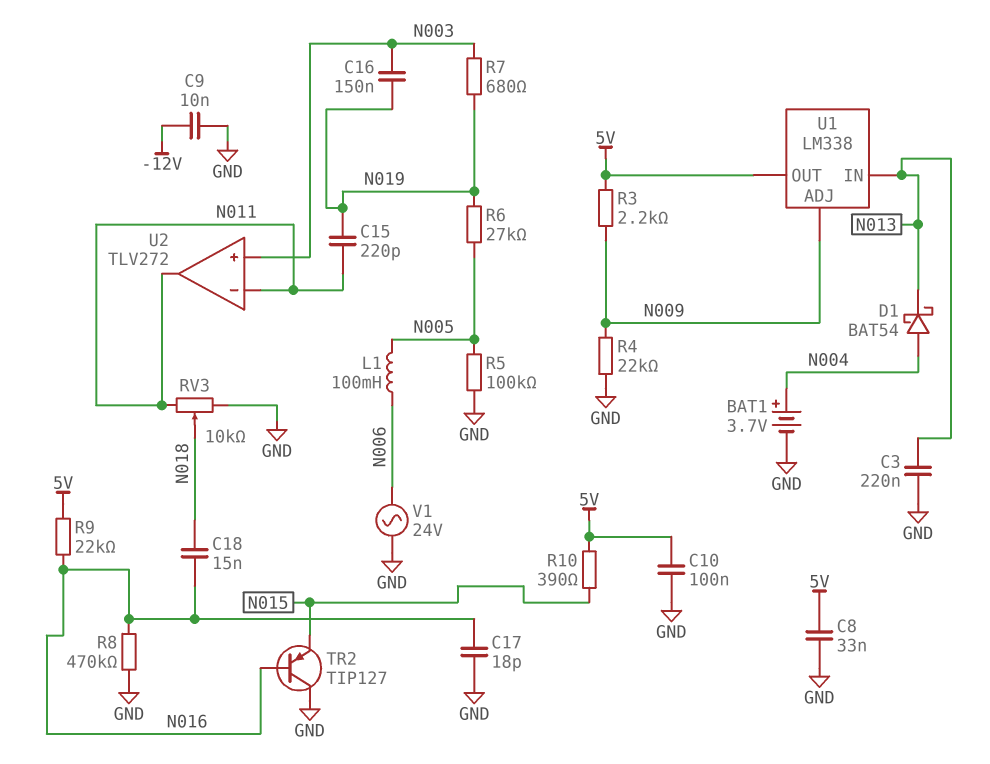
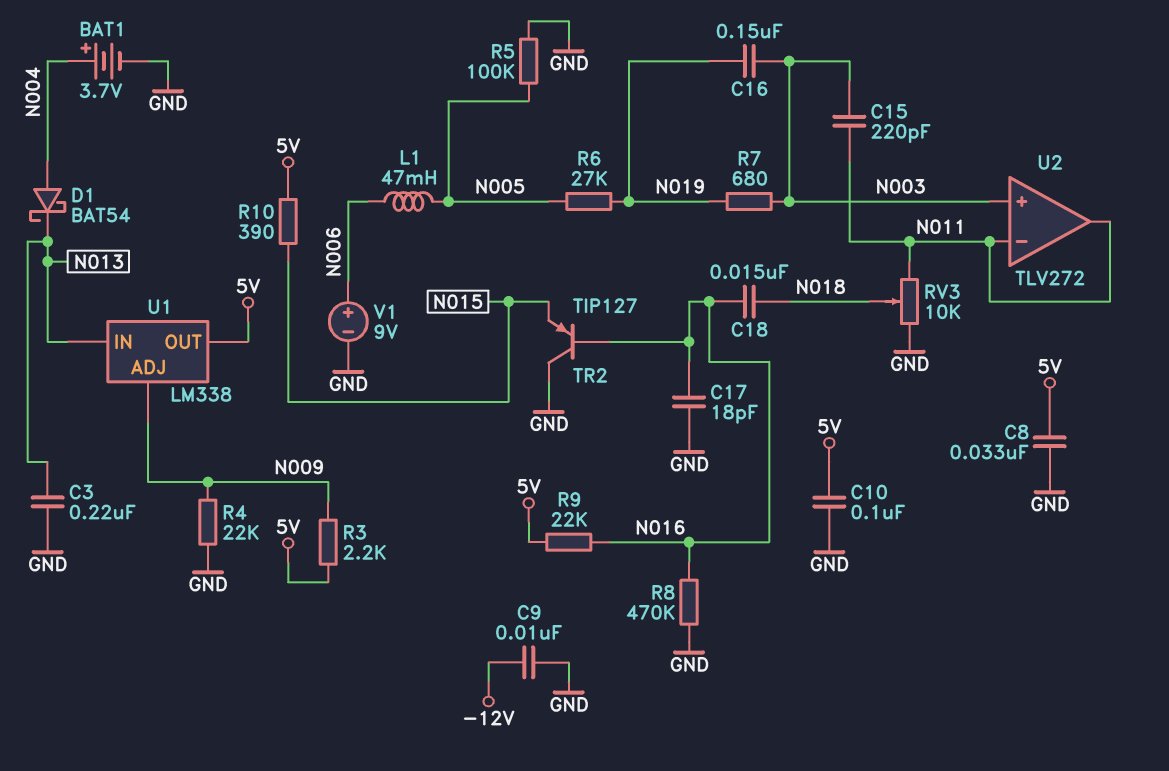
C15: 220pF (N011, N019) -> 220pF (N003, N011)
L1: 100mH (N005, N006) -> 47mH (N005, N006)
V1: AC 24V (GND, N006) -> 9V (plus N006, minus GND)

